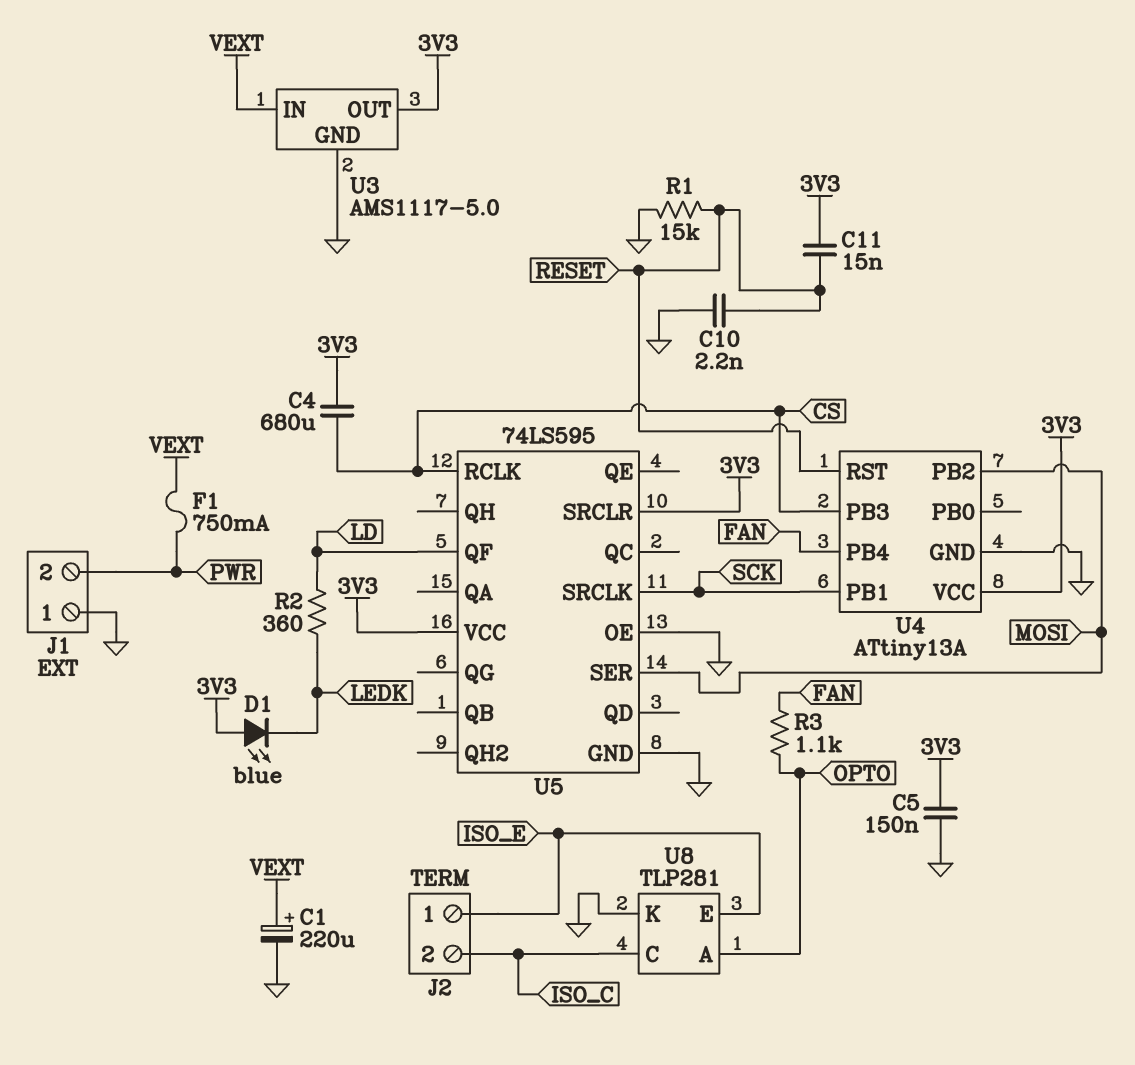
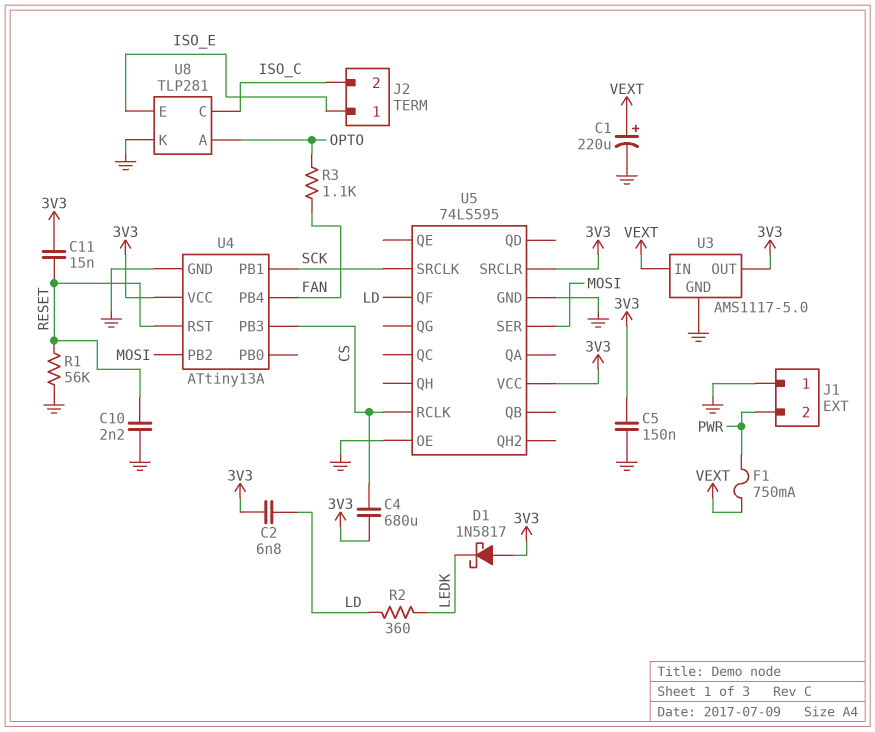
C2: none -> 6.8nF (3V3, LD)
D1: LED blue (A 3V3, K LEDK) -> schottky 1N5817 (A 3V3, K LEDK)
R1: 15k (GND, RESET) -> 56k (GND, RESET)

